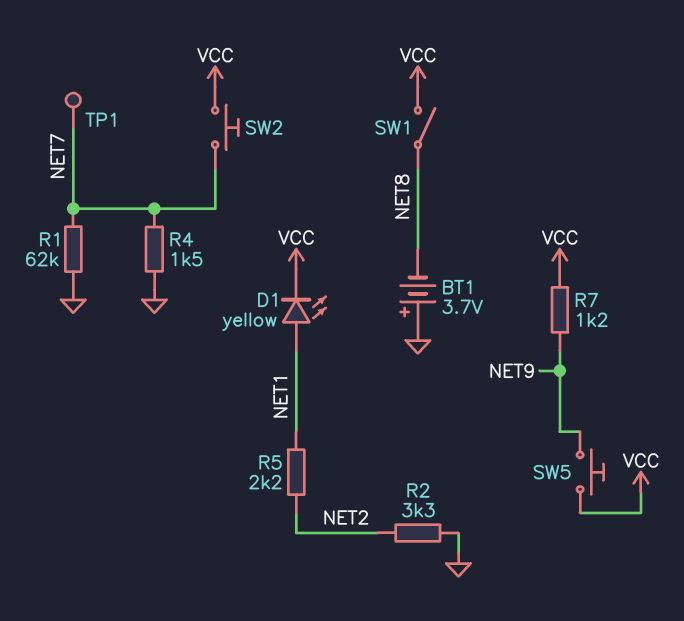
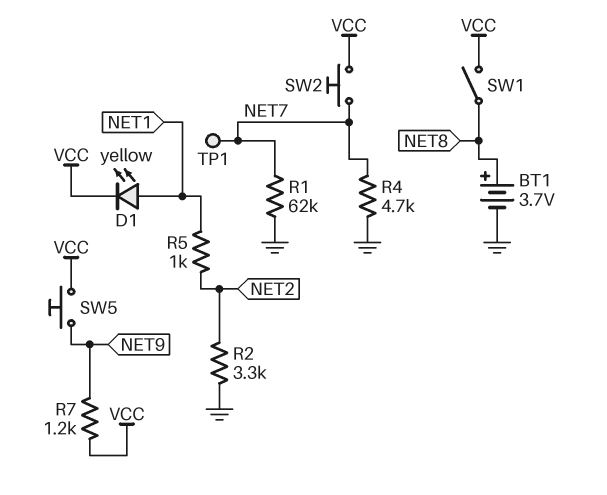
BT1: 3.7V (plus GND, minus NET8) -> 3.7V (plus NET8, minus GND)
R4: 1.5k (GND, NET7) -> 4.7k (GND, NET7)
R5: 2.2k (NET1, NET2) -> 1k (NET1, NET2)

